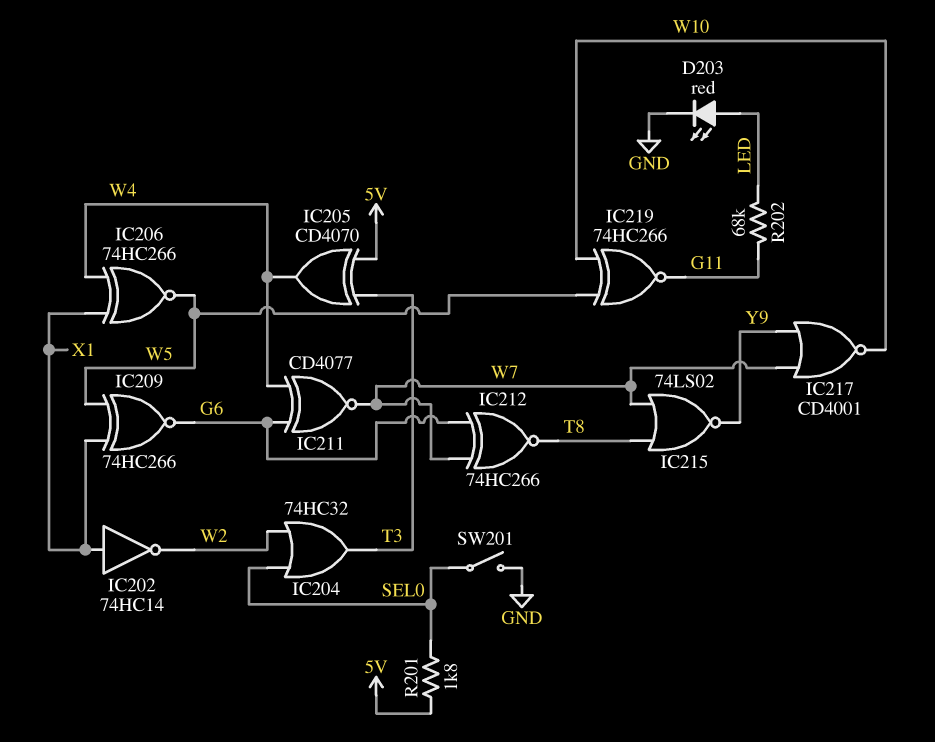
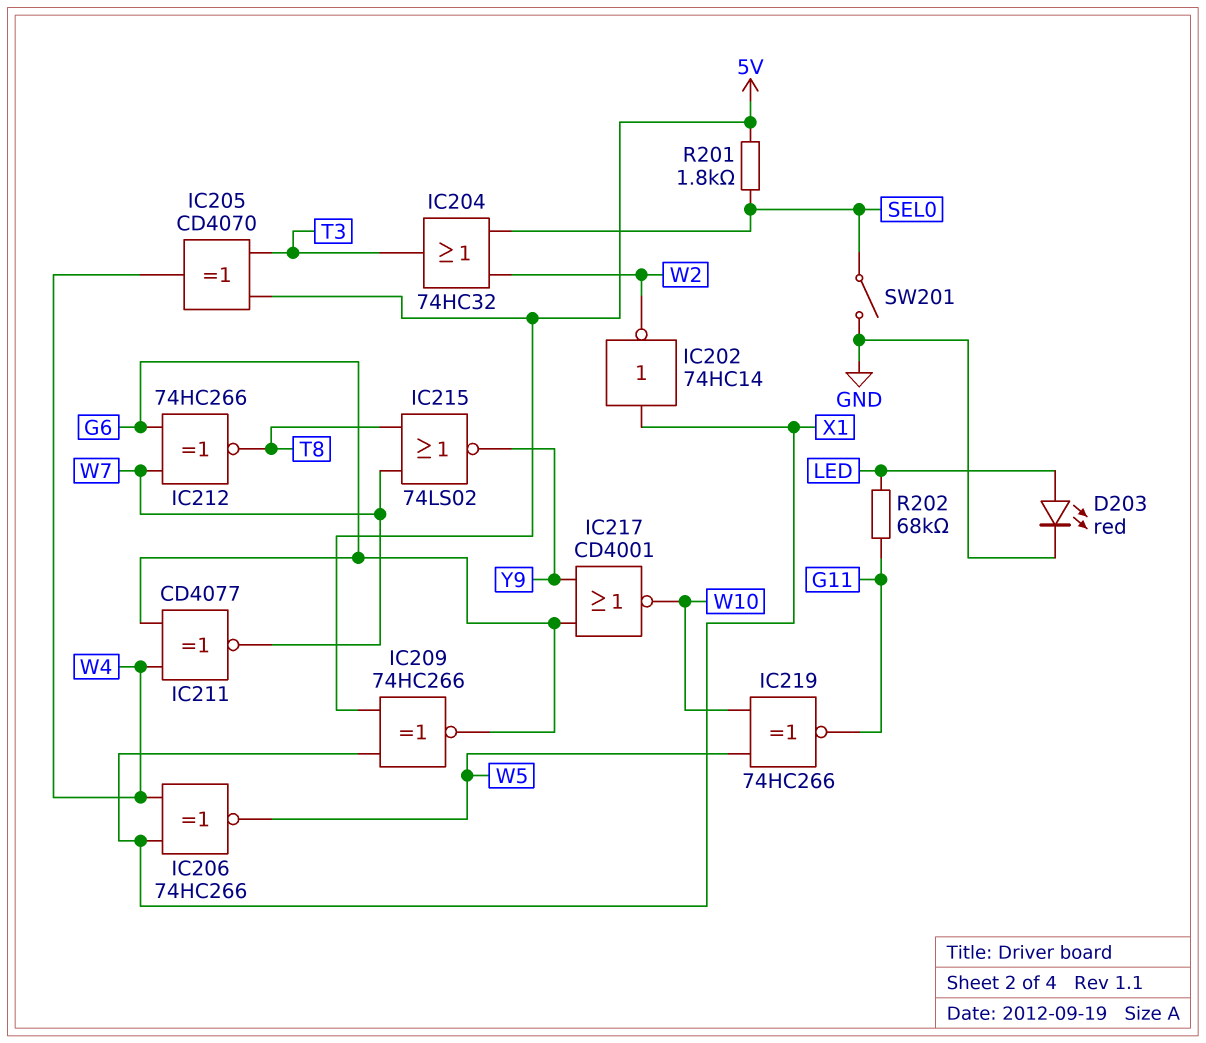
IC209: XNOR 74HC266 (in W5, in X1, out G6) -> XNOR 74HC266 (in 5V, in X1, out G6)
IC217: NOR CD4001 (in W7, in Y9, out W10) -> NOR CD4001 (in G6, in Y9, out W10)

